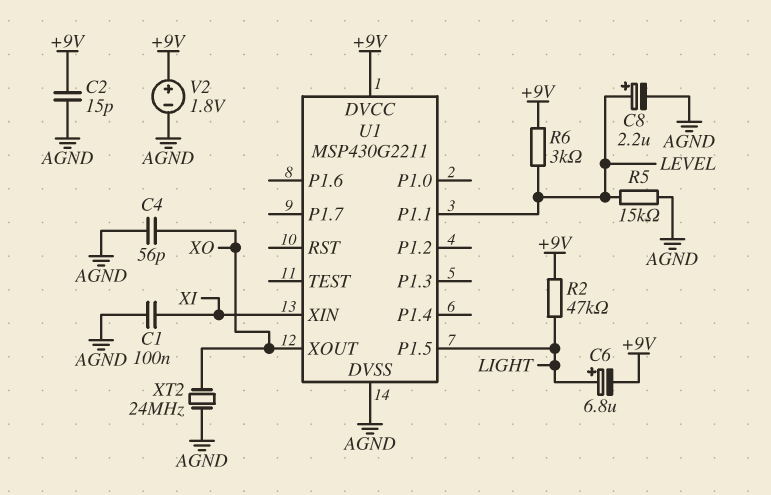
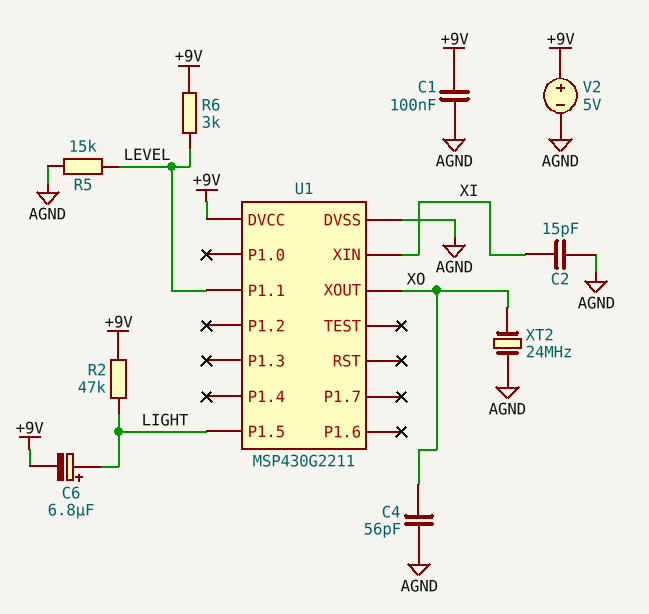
C1: 100nF (AGND, XI) -> 100nF (+9V, AGND)
C2: 15pF (+9V, AGND) -> 15pF (AGND, XI)
C8: 2.2uF (plus LEVEL, minus AGND) -> none
V2: 1.8V (plus +9V, minus AGND) -> 5V (plus +9V, minus AGND)

